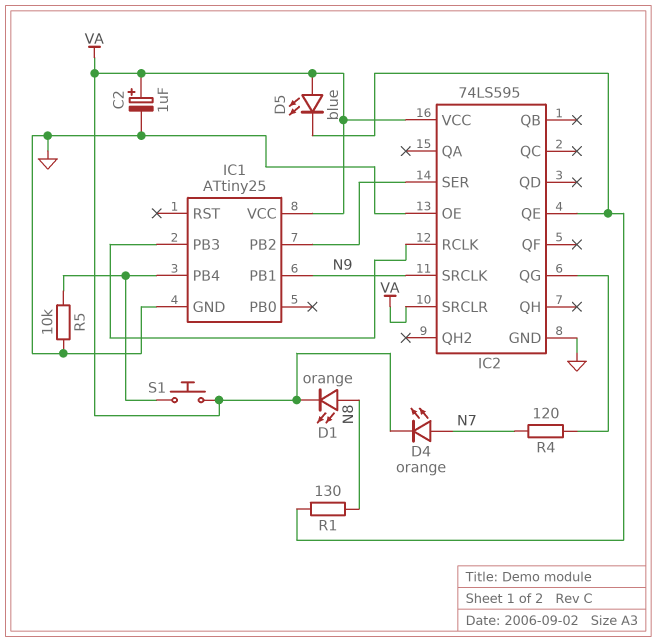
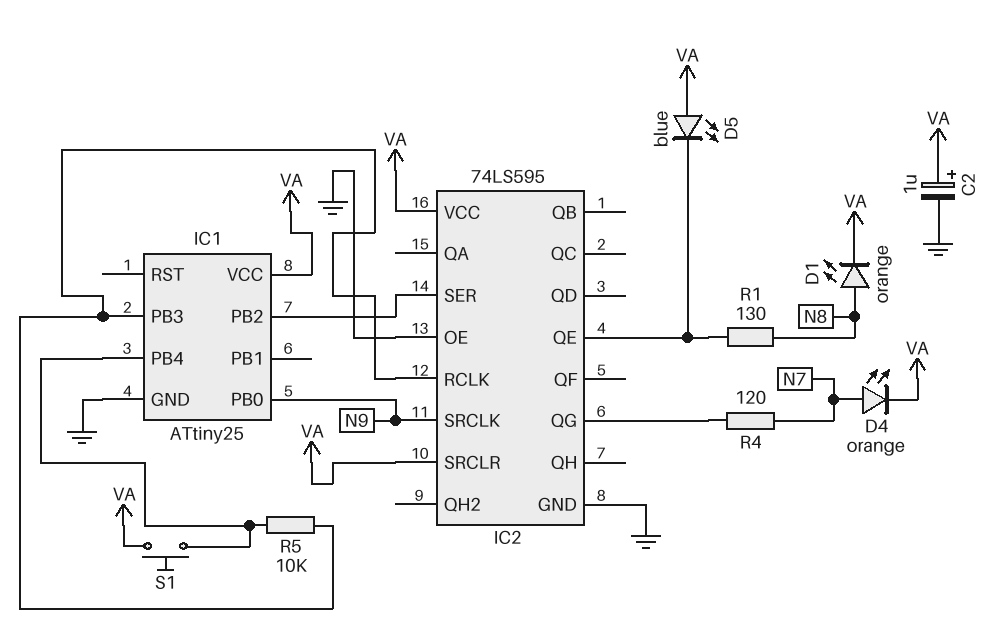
IC1 pin PB0: none -> N9
IC1 pin PB1: N9 -> none
R5: 10k (GND, IC1/PB4) -> 10k (IC1/PB3, IC1/PB4)

